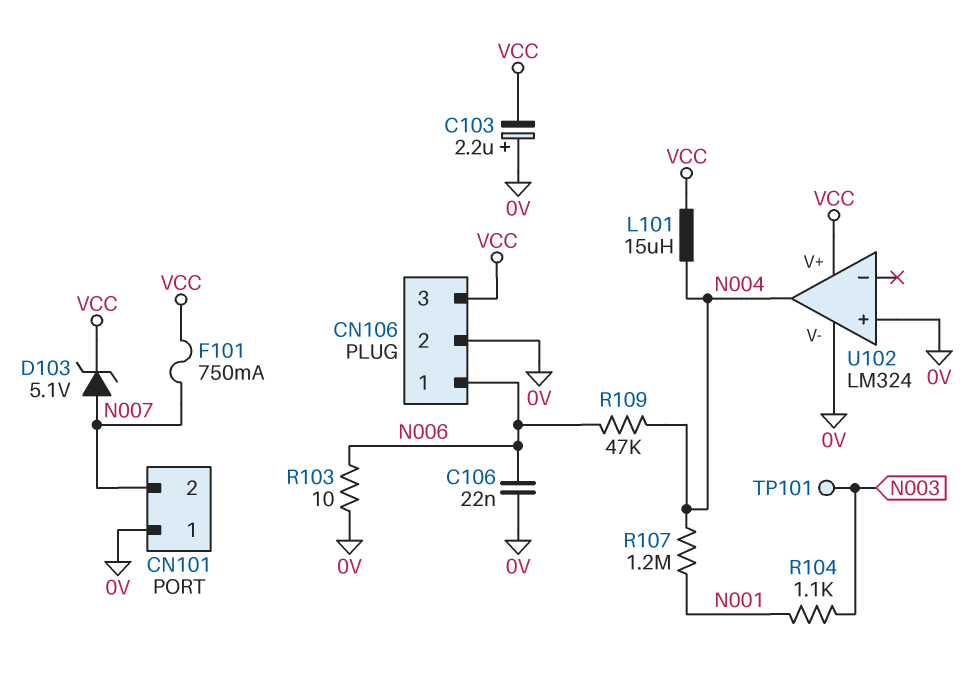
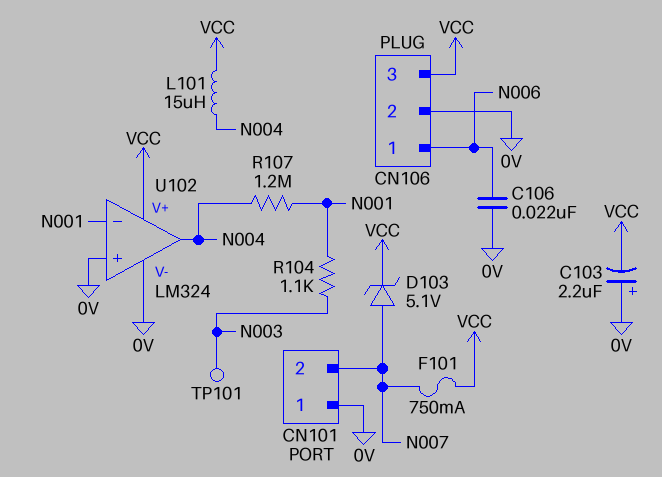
R103: 10 (0V, N006) -> none
R109: 47k (N004, N006) -> none
U102 pin in-: none -> N001

